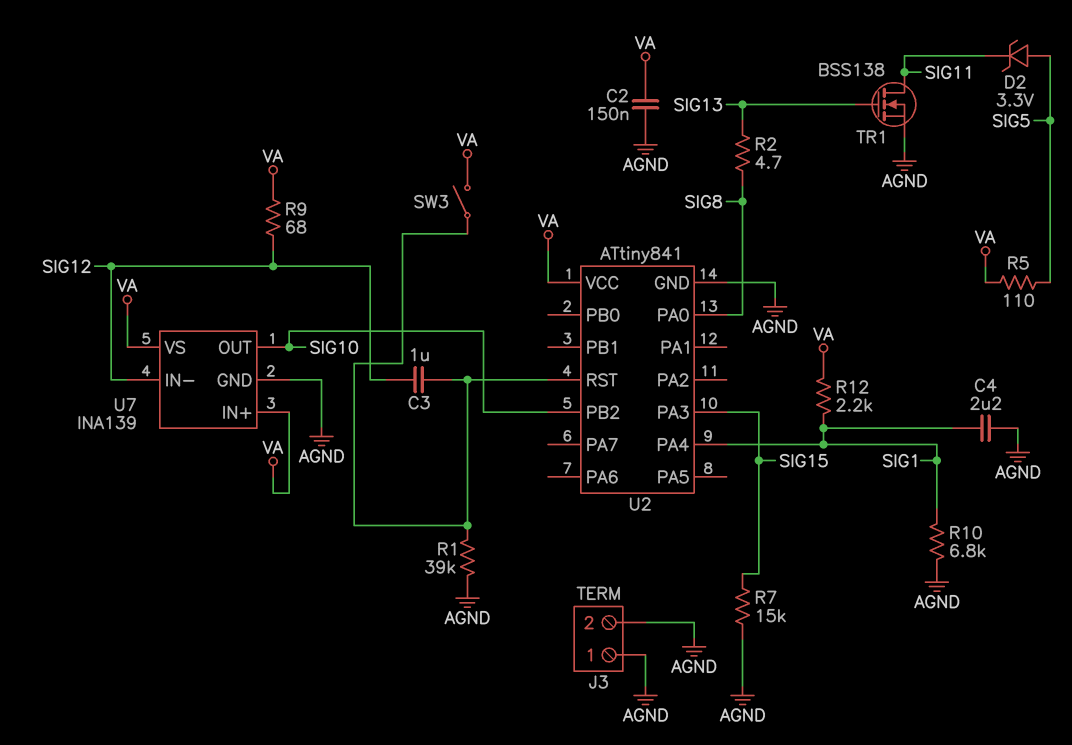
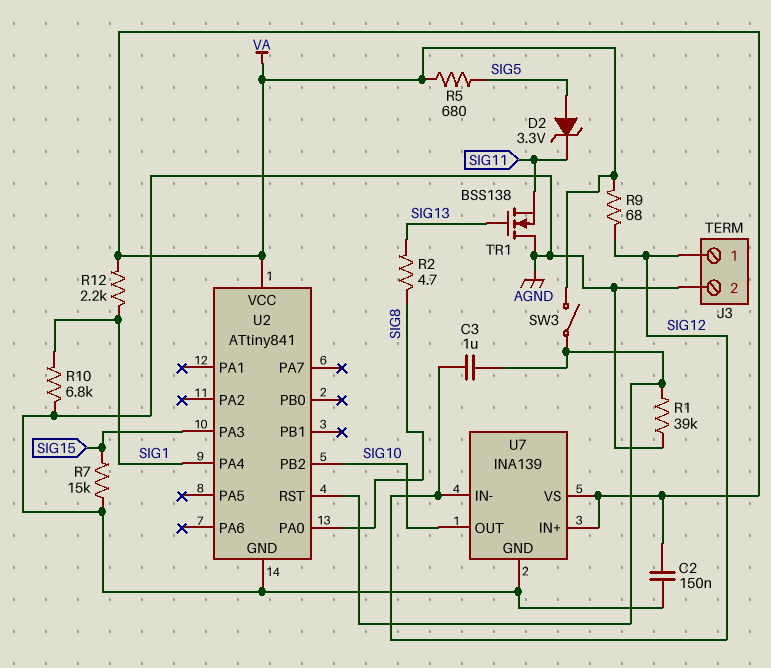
C4: 2.2uF (AGND, SIG1) -> none
J3 pin 1: AGND -> SIG12
R5: 110 (SIG5, VA) -> 680 (SIG5, VA)
TR1: NMOS BSS138 (G SIG13, D SIG11, S AGND) -> NMOS BSS138 (G SIG13, D AGND, S SIG11)

